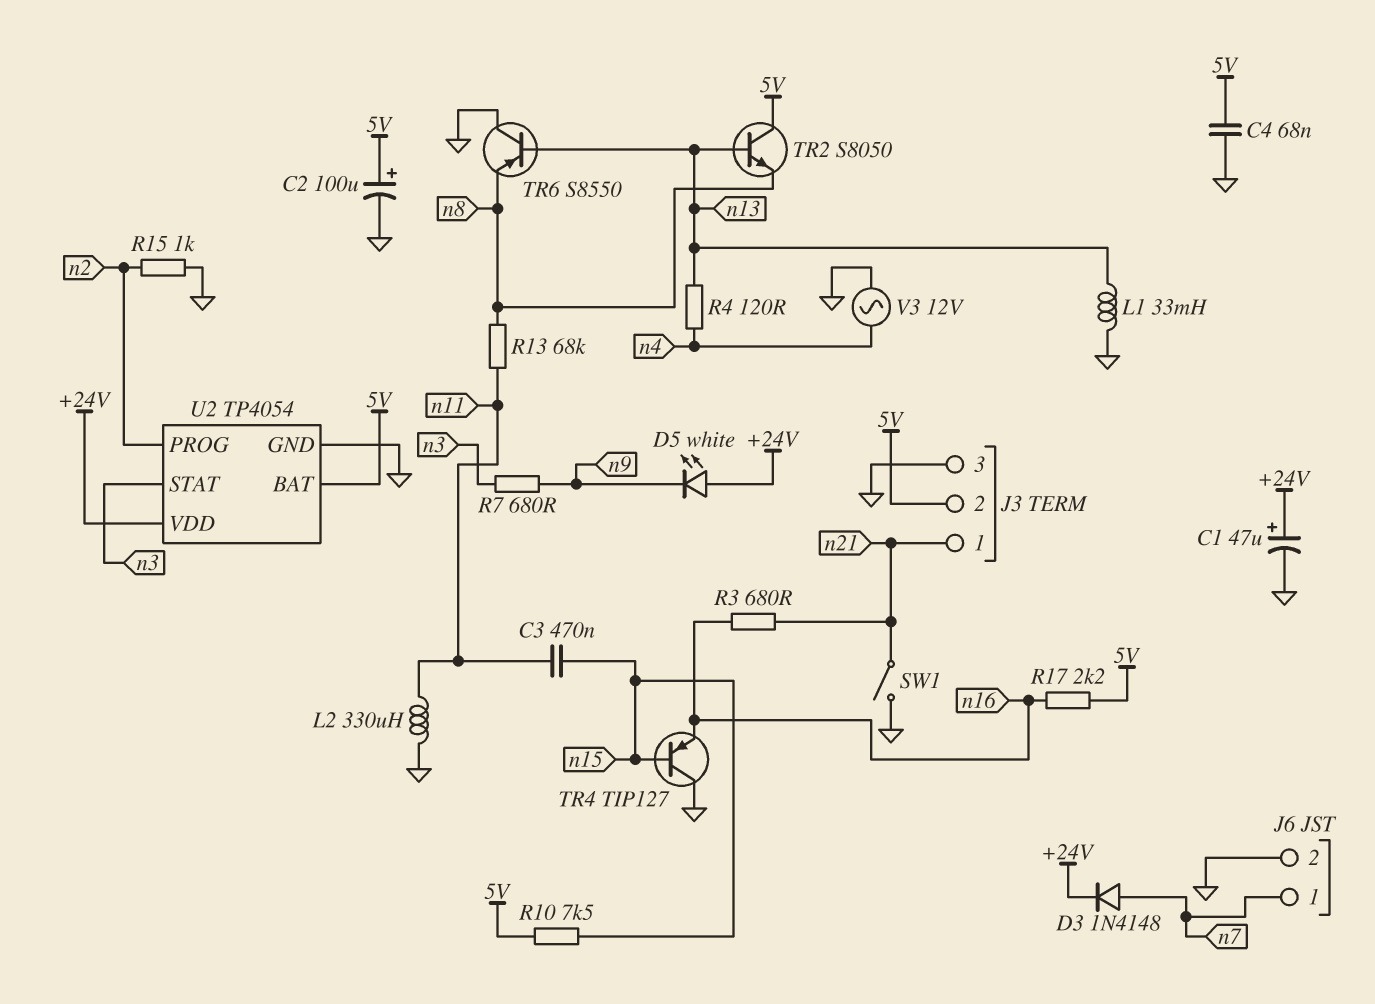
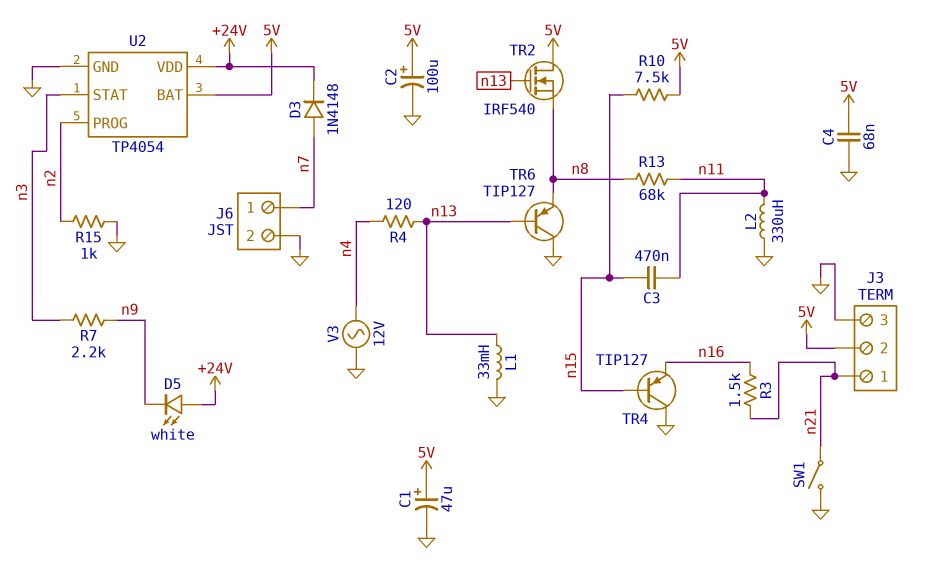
C1: 47uF (plus +24V, minus GND) -> 47uF (plus 5V, minus GND)
R3: 680 (n16, n21) -> 1.5k (n16, n21)
R7: 680 (n3, n9) -> 2.2k (n3, n9)
R17: 2.2k (5V, n16) -> none
TR2: NPN S8050 (B n13, C 5V, E n8) -> NMOS IRF540 (G n13, D 5V, S n8)
TR6: PNP S8550 (B n13, C GND, E n8) -> PNP TIP127 (B n13, C GND, E n8)

